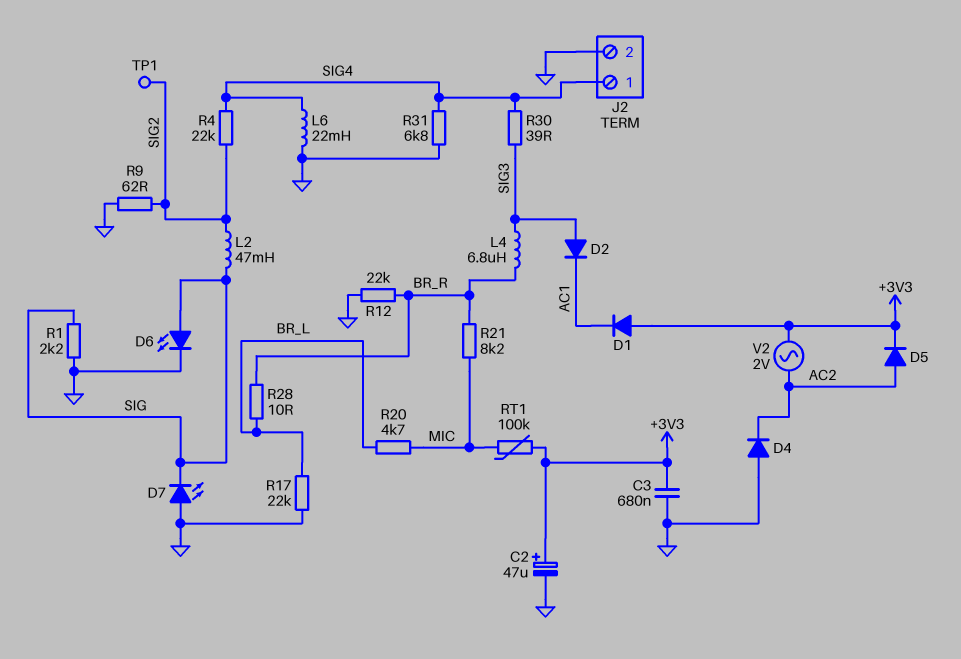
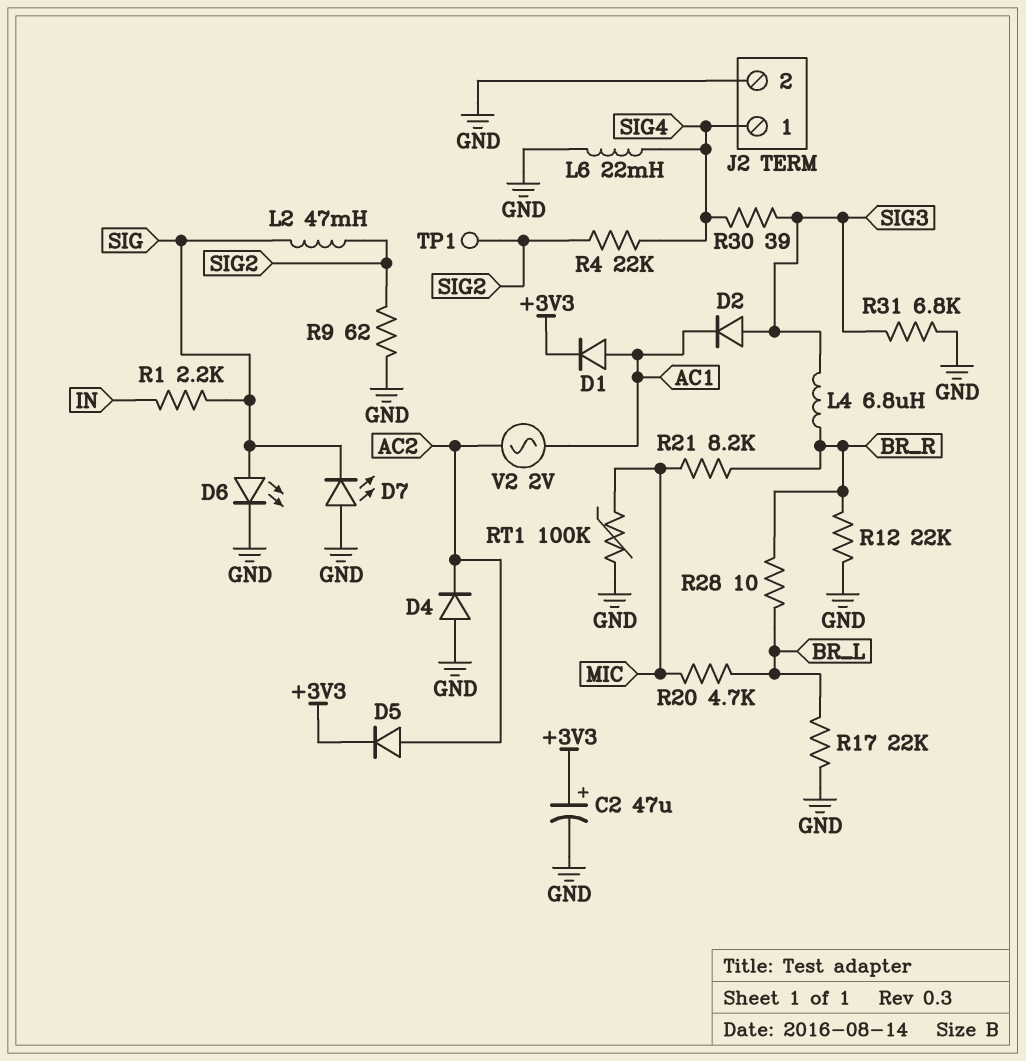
C3: 680nF (+3V3, GND) -> none
D1: diode (A +3V3, K AC1) -> diode (A AC1, K +3V3)
R1: 2.2k (GND, SIG) -> 2.2k (IN, SIG)
R31: 6.8k (GND, SIG4) -> 6.8k (GND, SIG3)
RT1: 100k (+3V3, MIC) -> 100k (GND, MIC)
V2: AC 2V (+3V3, AC2) -> AC 2V (AC1, AC2)

